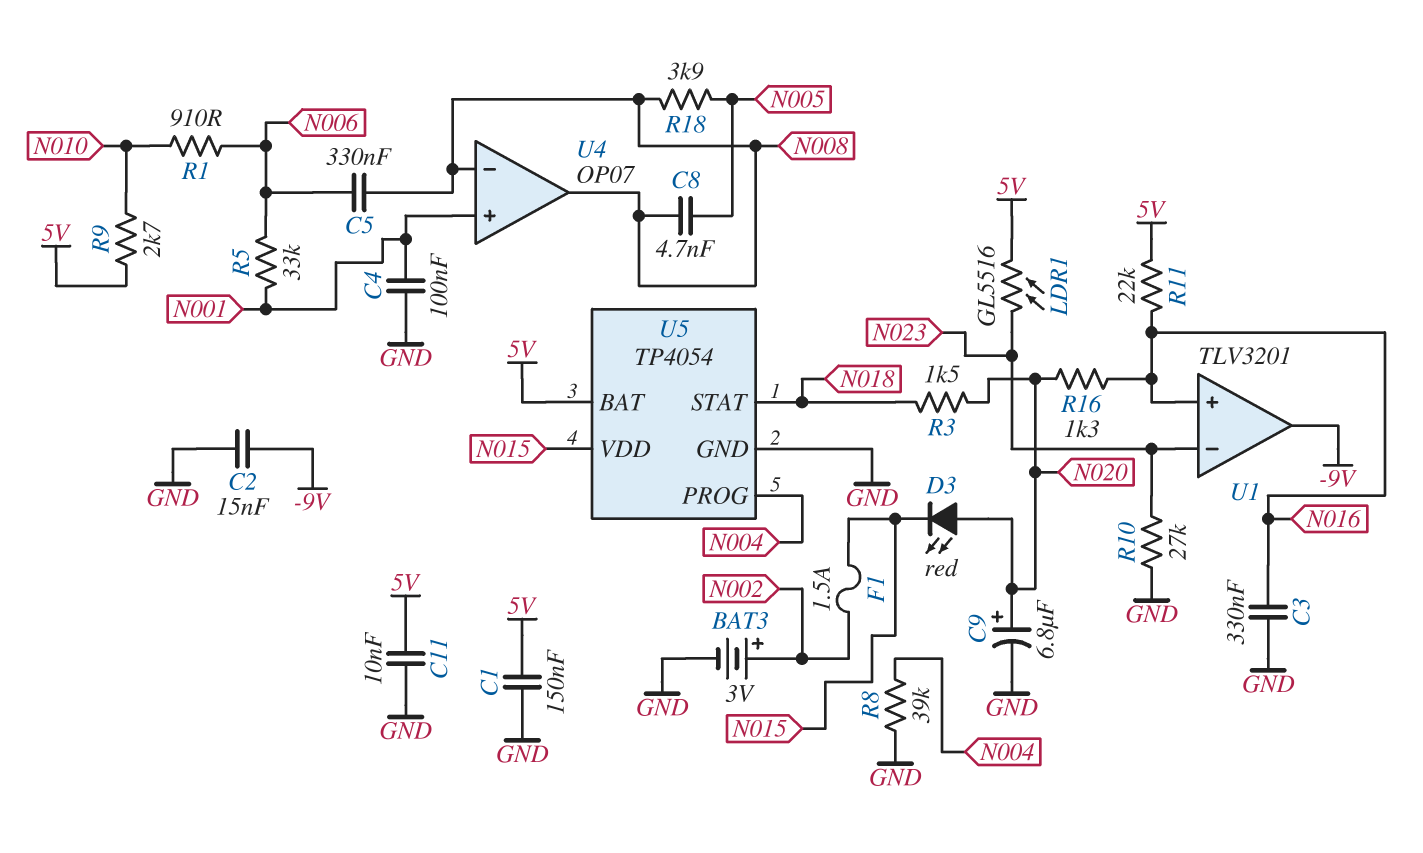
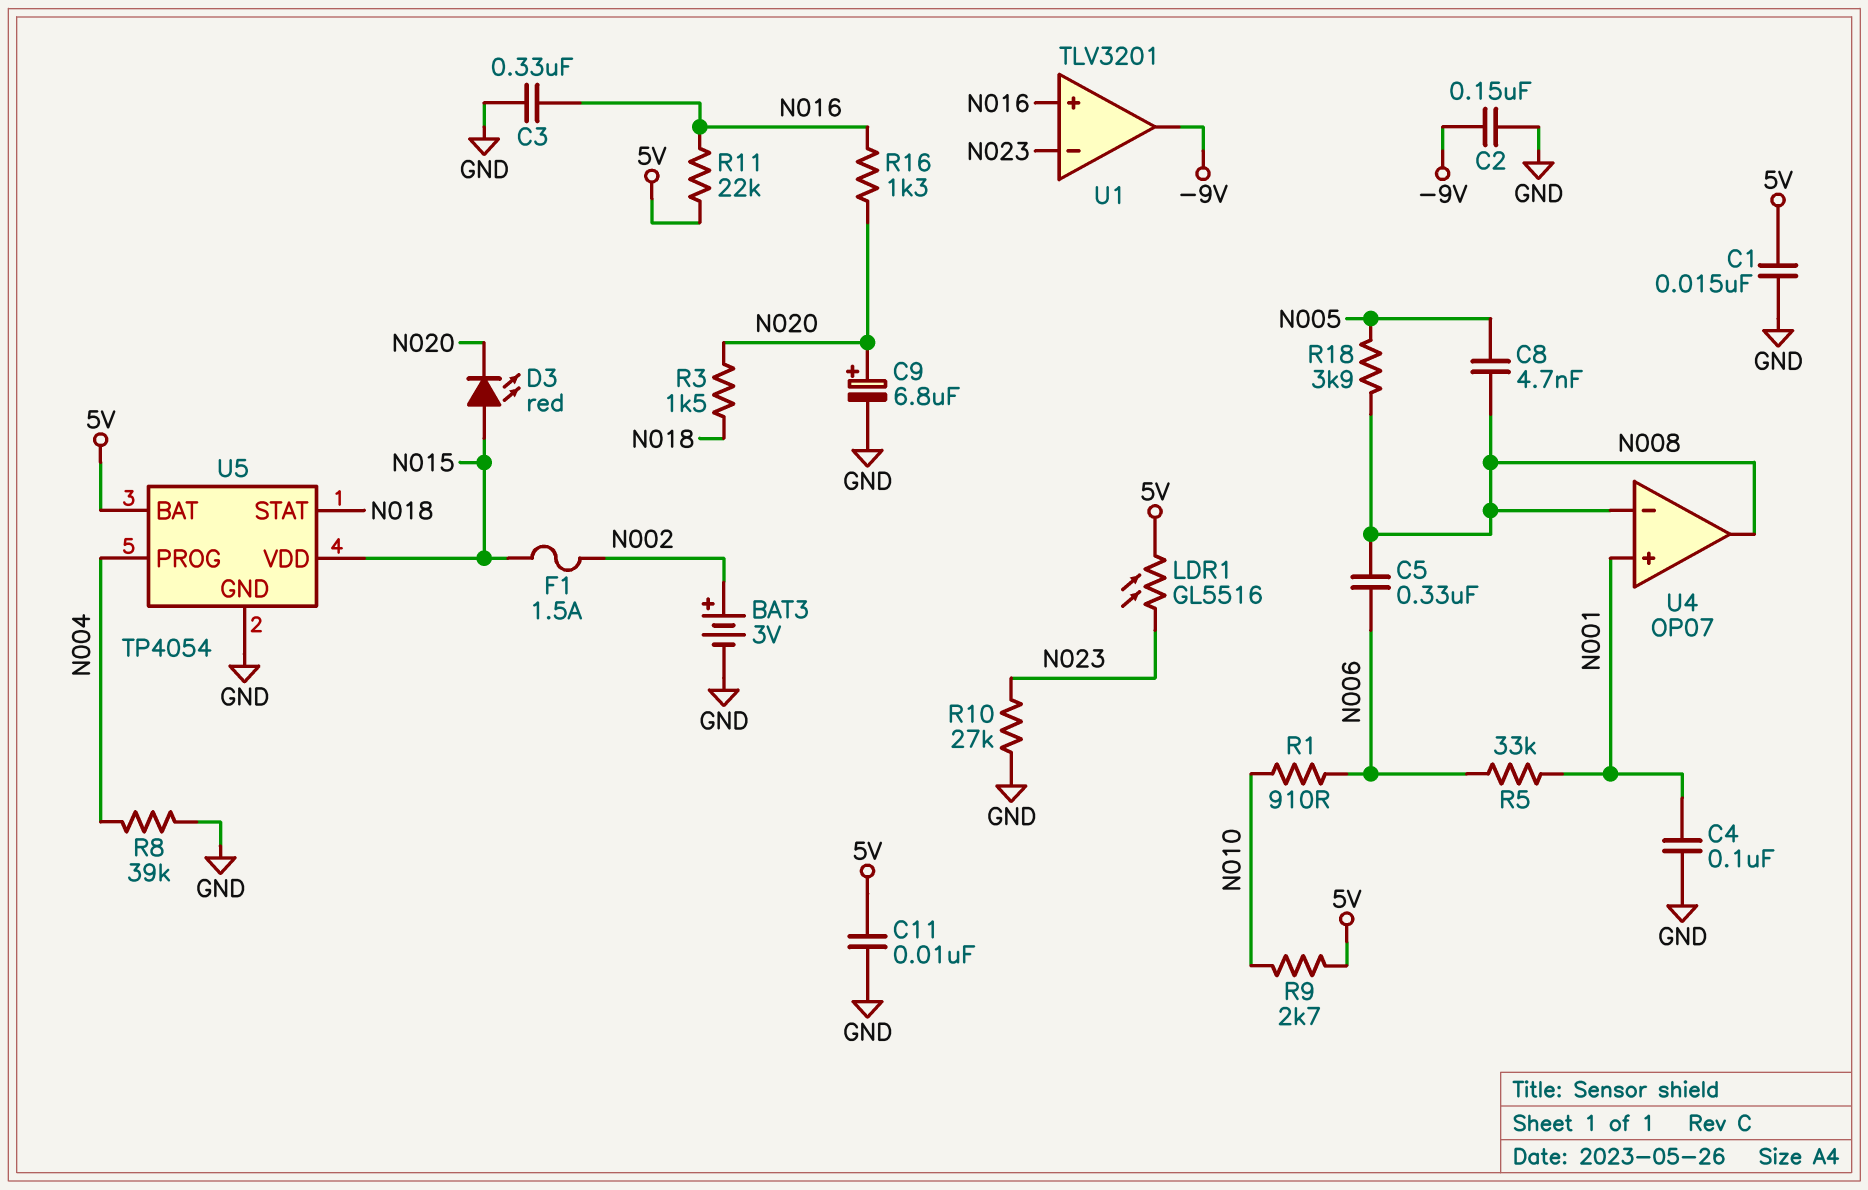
C1: 150nF (5V, GND) -> 15nF (5V, GND)
C2: 15nF (-9V, GND) -> 150nF (-9V, GND)
D3: LED red (A N020, K N015) -> LED red (A N015, K N020)

